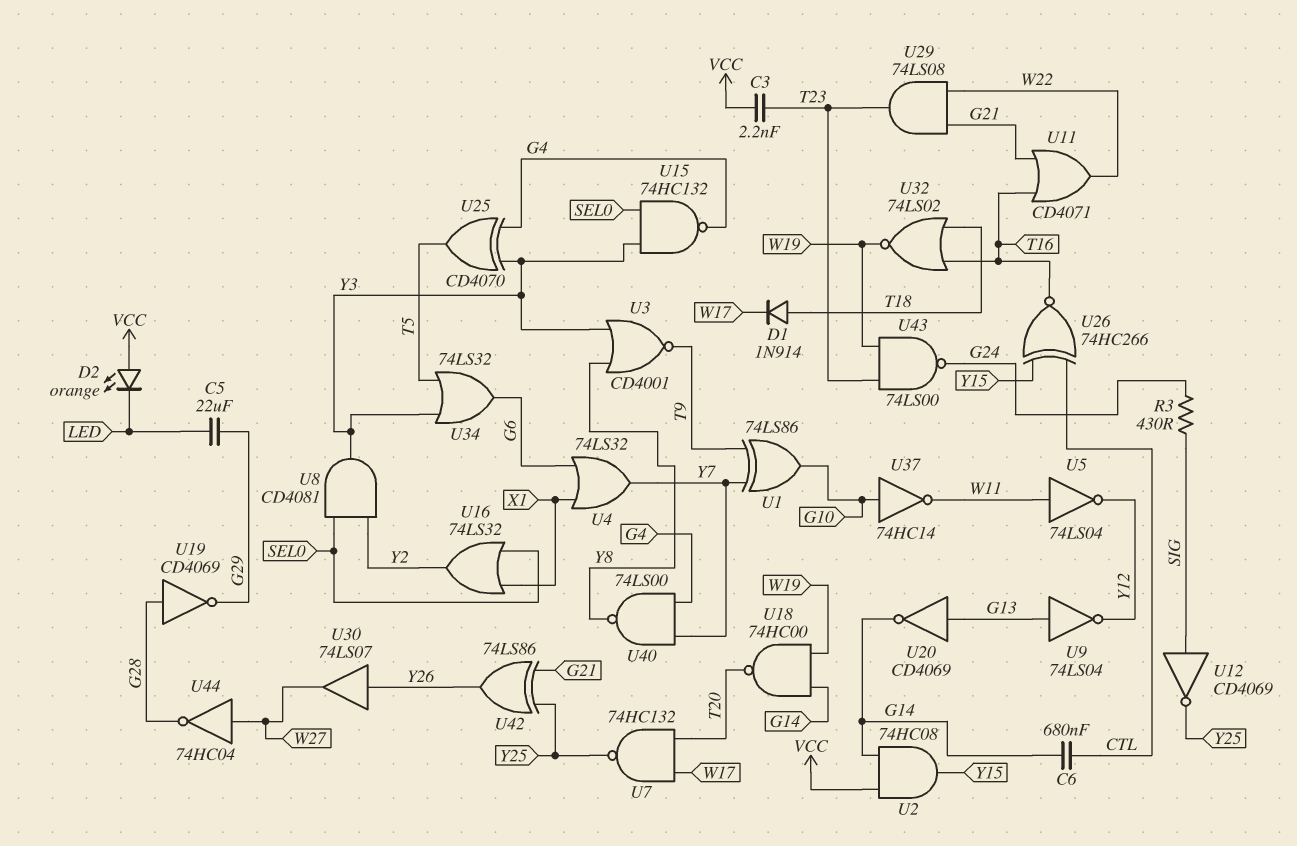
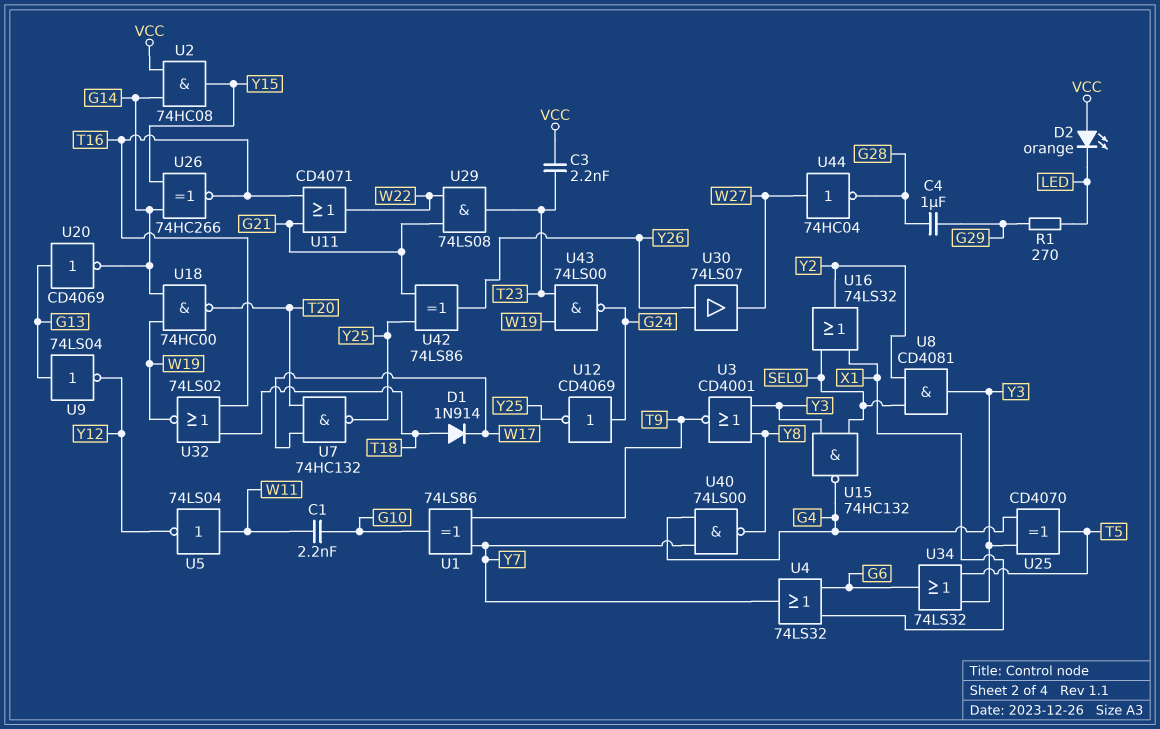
C1: none -> 2.2nF (G10, W11)
C4: none -> 1uF (G28, G29)
C5: 22uF (G29, LED) -> none
C6: 680nF (CTL, G14) -> none
R1: none -> 270 (G29, LED)
R3: 430 (G24, SIG) -> none
U12: NOT CD4069 (in SIG, out Y25) -> NOT CD4069 (in G24, out Y25)
U19: NOT CD4069 (in G28, out G29) -> none
U26: XNOR 74HC266 (in CTL, in Y15, out T16) -> XNOR 74HC266 (in G14, in Y15, out T16)
U37: NOT 74HC14 (in G10, out W11) -> none

